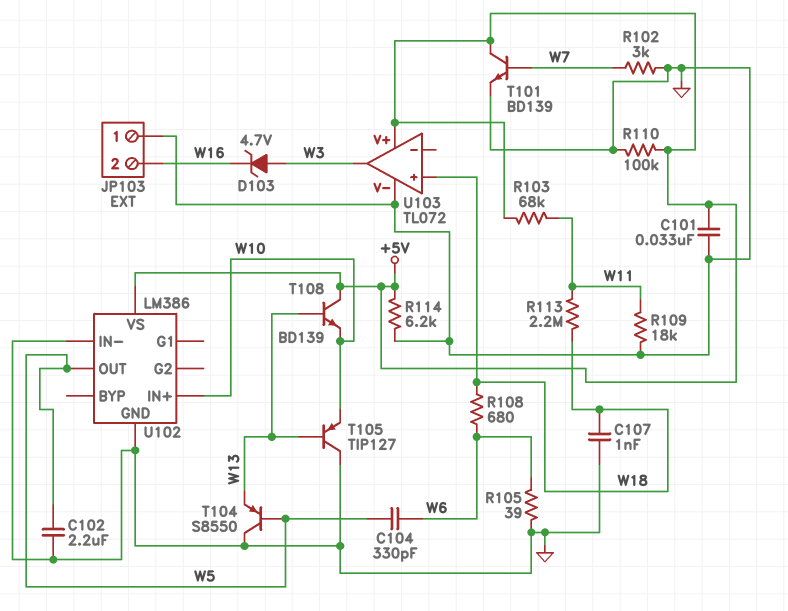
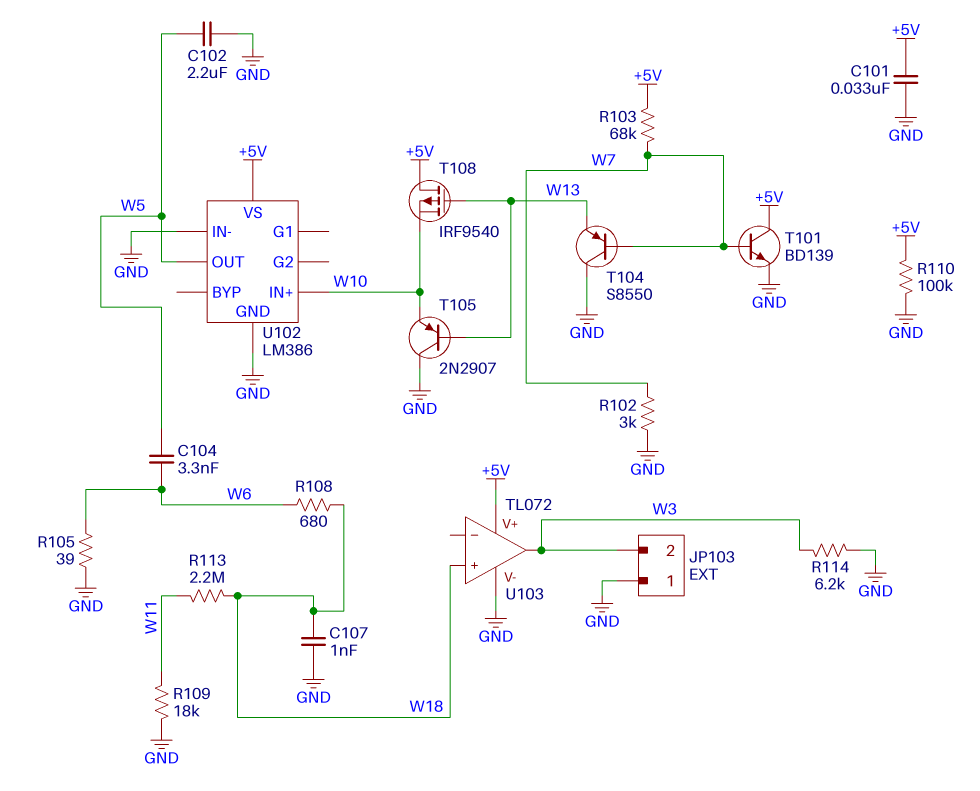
C104: 330pF (W5, W6) -> 3.3nF (W5, W6)
D103: zener 4.7V (A W3, K W16) -> none
JP103 pin 2: W16 -> W3
R103: 68k (+5V, W11) -> 68k (+5V, W7)
R114: 6.2k (+5V, GND) -> 6.2k (GND, W3)
T104: PNP S8550 (B W5, C GND, E W13) -> PNP S8550 (B W7, C GND, E W13)
T105: PNP TIP127 (B W13, C GND, E W10) -> PNP 2N2907 (B W13, C GND, E W10)
T108: NPN BD139 (B W13, C +5V, E W10) -> PMOS IRF9540 (G W13, D +5V, S W10)

